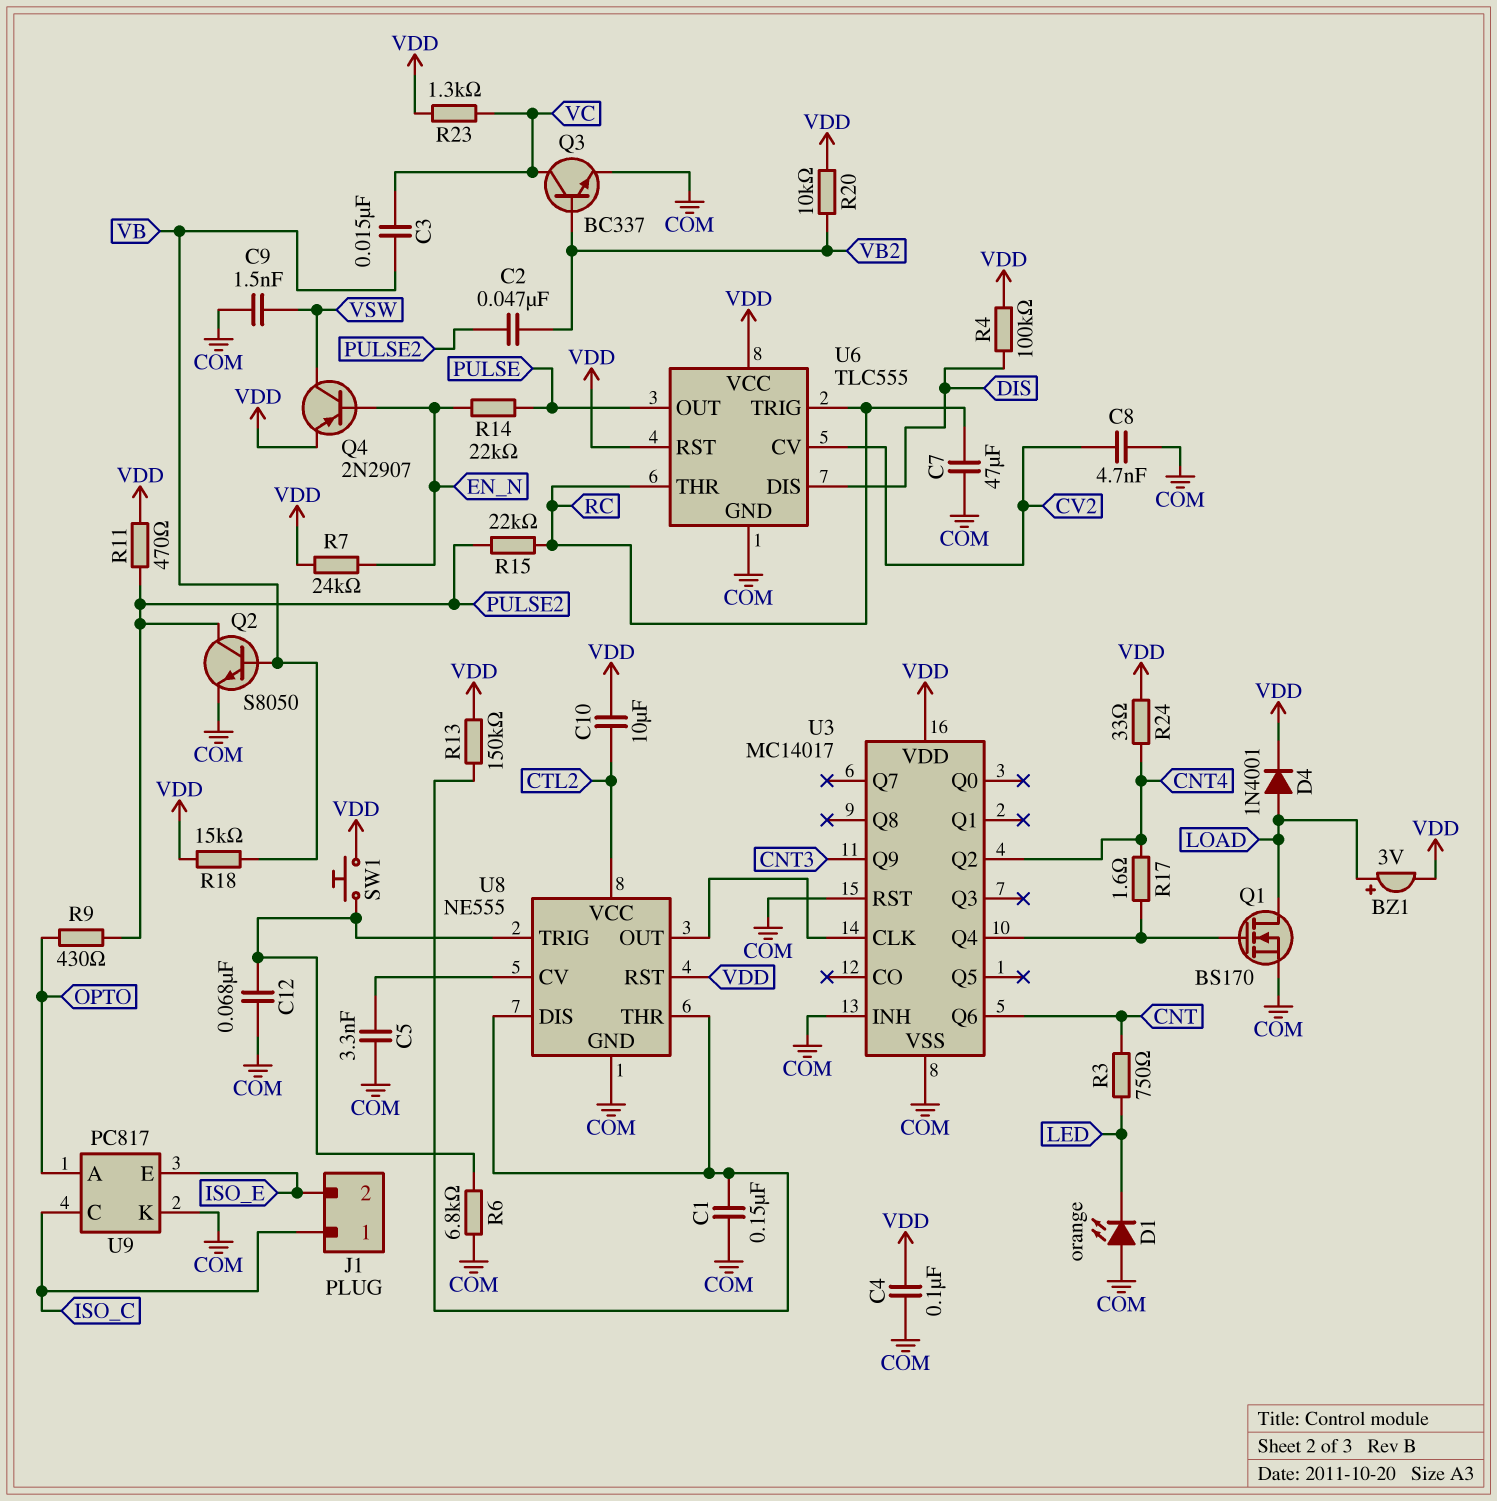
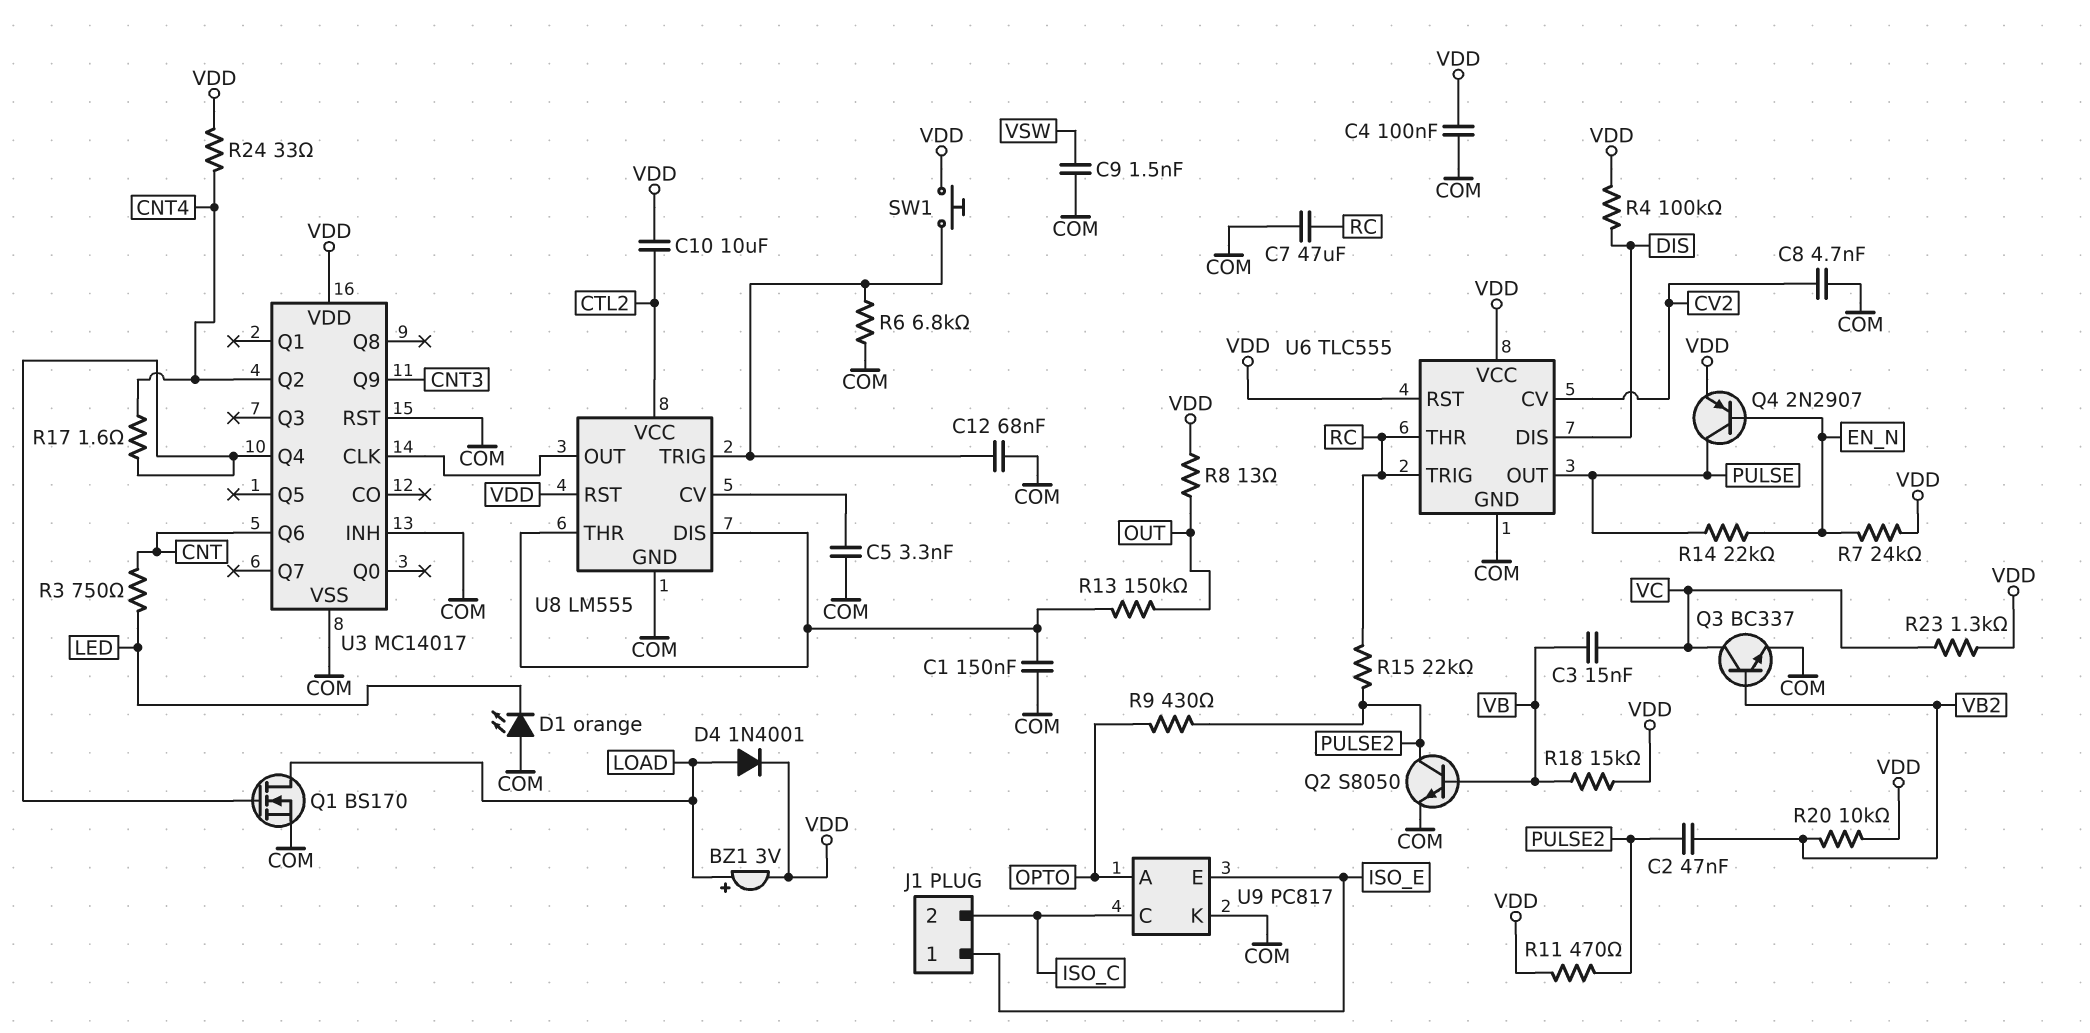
J1 pin 1: ISO_C -> ISO_E
J1 pin 2: ISO_E -> ISO_C
Q4: PNP 2N2907 (B EN_N, C VSW, E VDD) -> PNP 2N2907 (B EN_N, C PULSE, E VDD)
R8: none -> 13 (OUT, VDD)
R13: 150k (U8/DIS, VDD) -> 150k (OUT, U8/DIS)
U8: NE555 -> LM555

